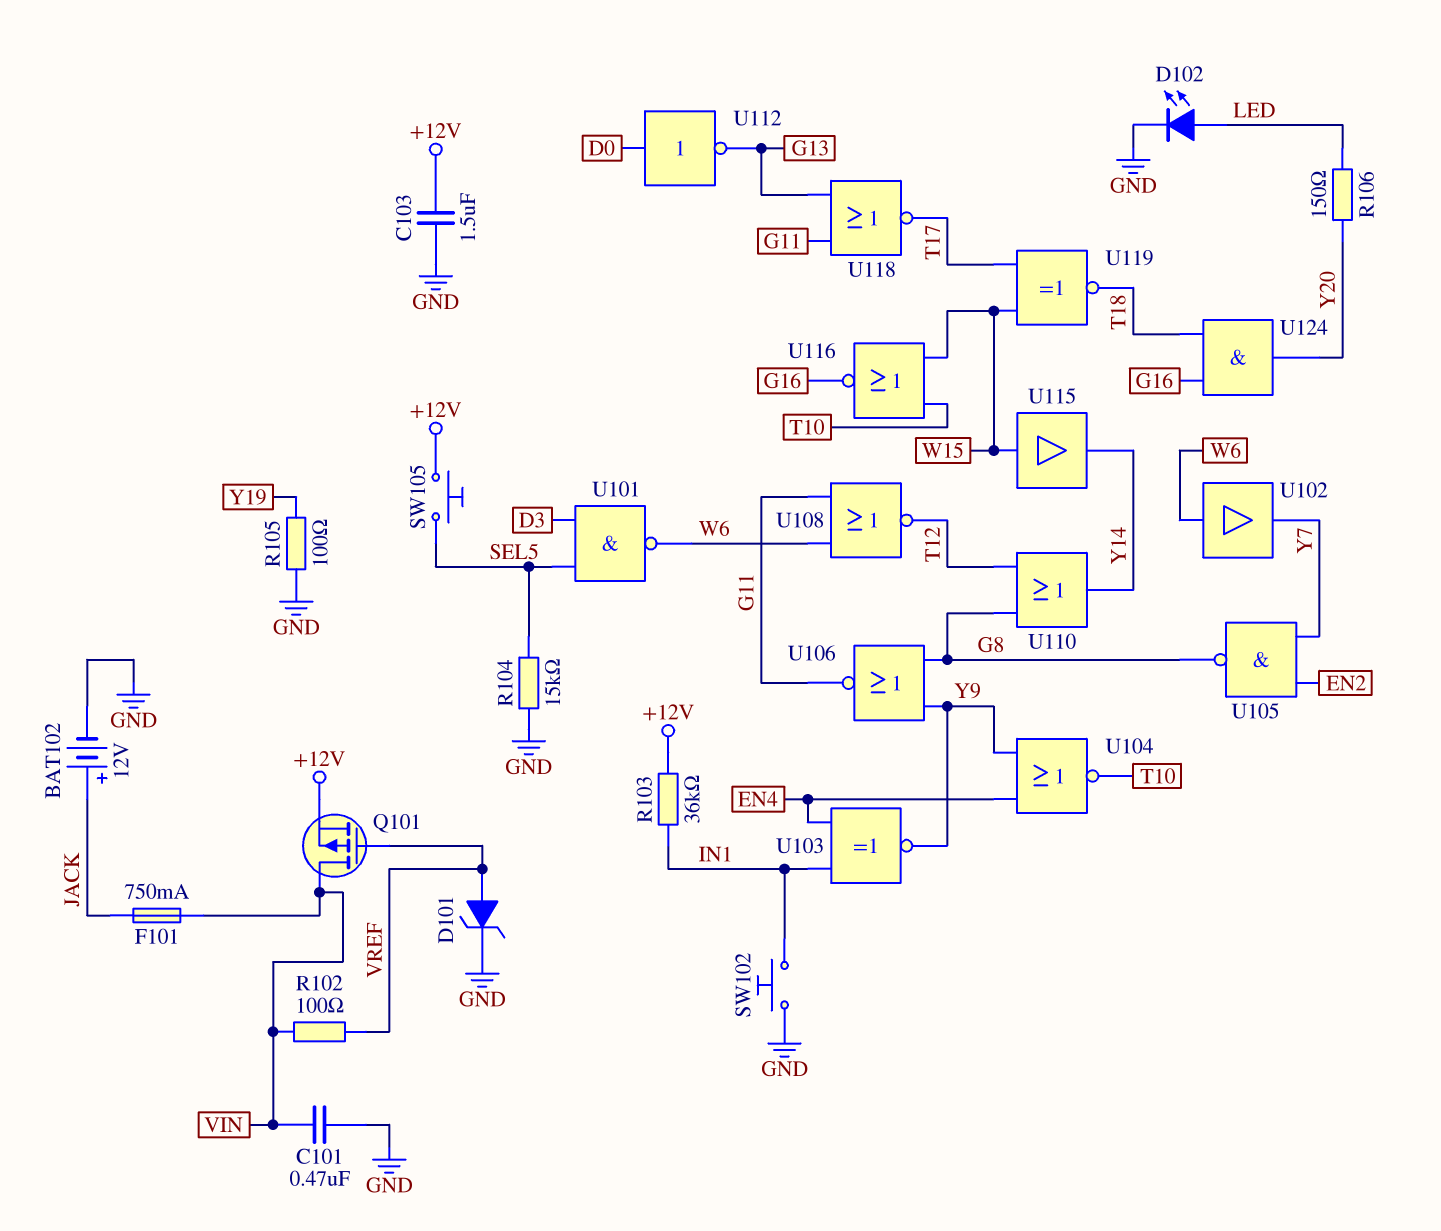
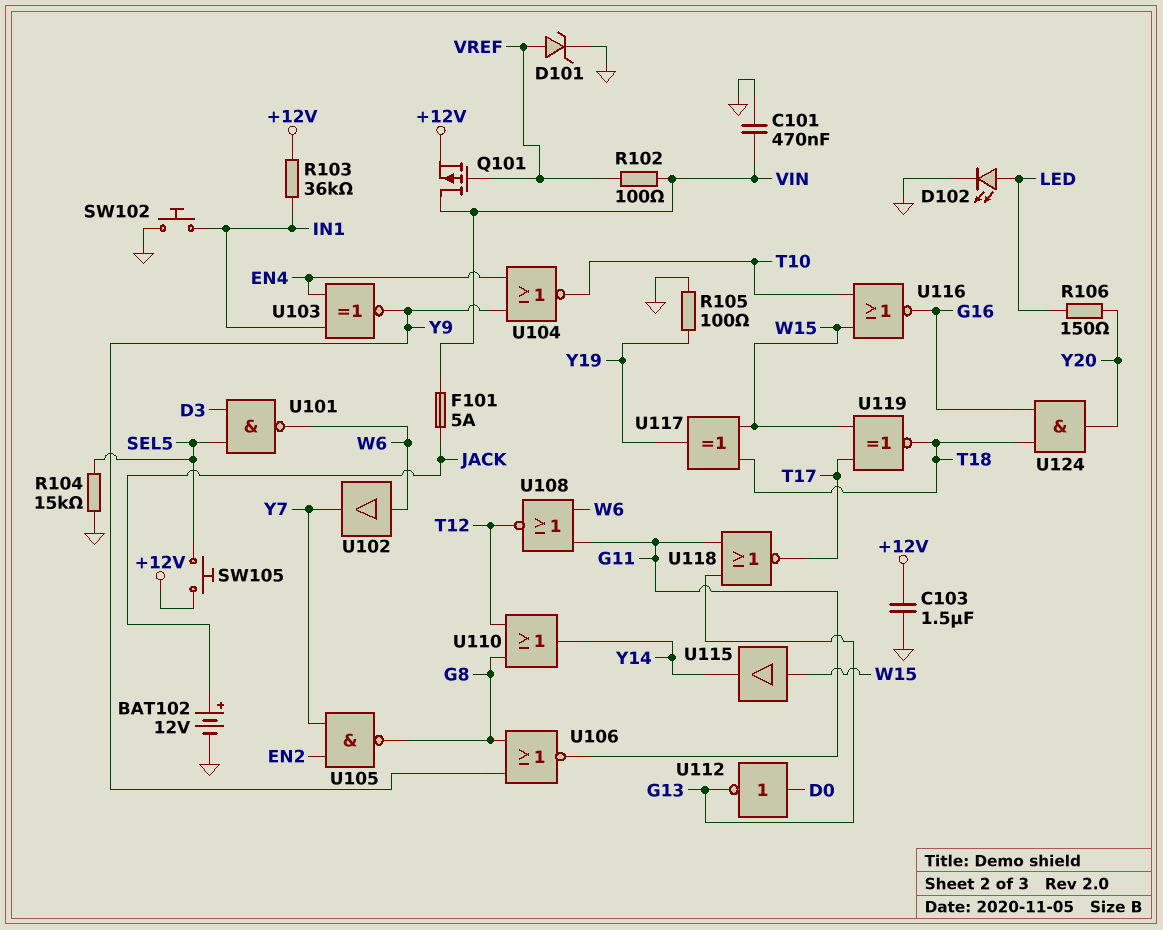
F101: 750mA (JACK, VIN) -> 5A (JACK, VIN)
U117: none -> XOR (in T18, in W15, out Y19)

